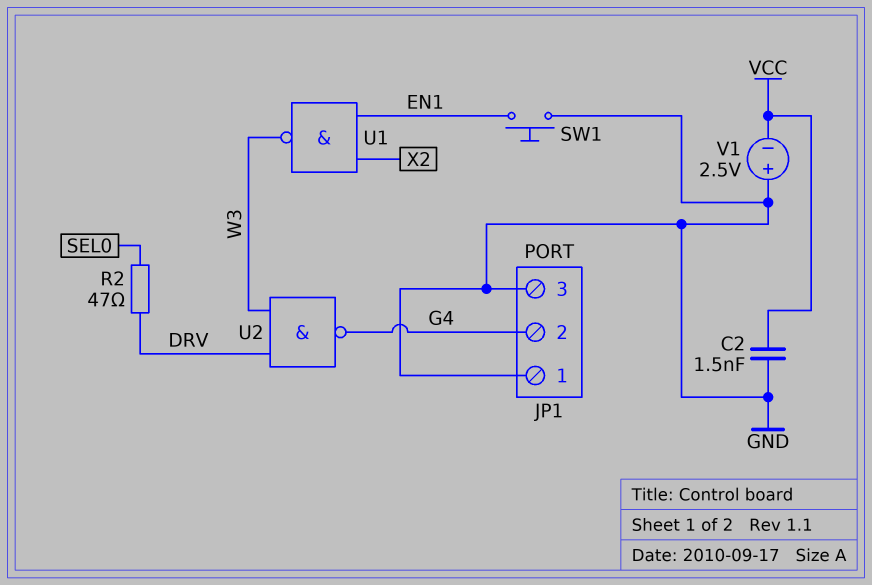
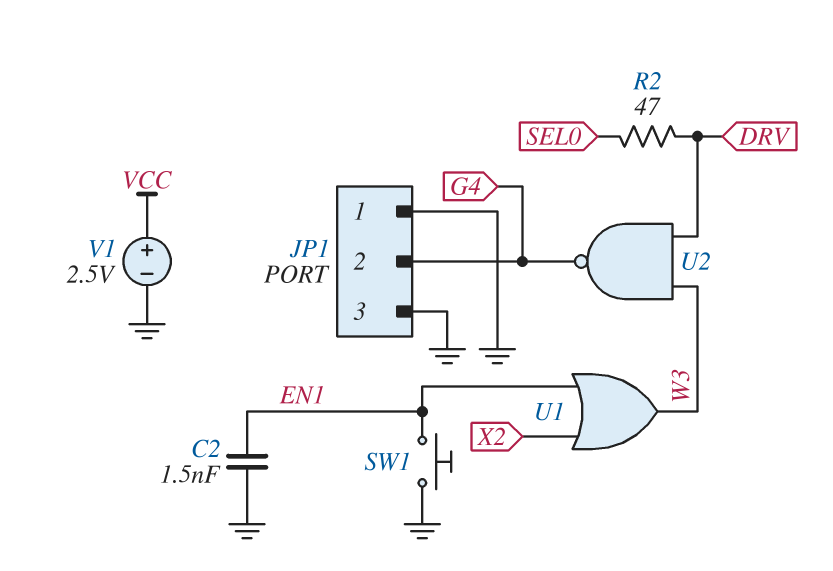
C2: 1.5nF (GND, VCC) -> 1.5nF (EN1, GND)
U1: NAND (in EN1, in X2, out W3) -> OR (in EN1, in X2, out W3)
V1: 2.5V (plus GND, minus VCC) -> 2.5V (plus VCC, minus GND)

